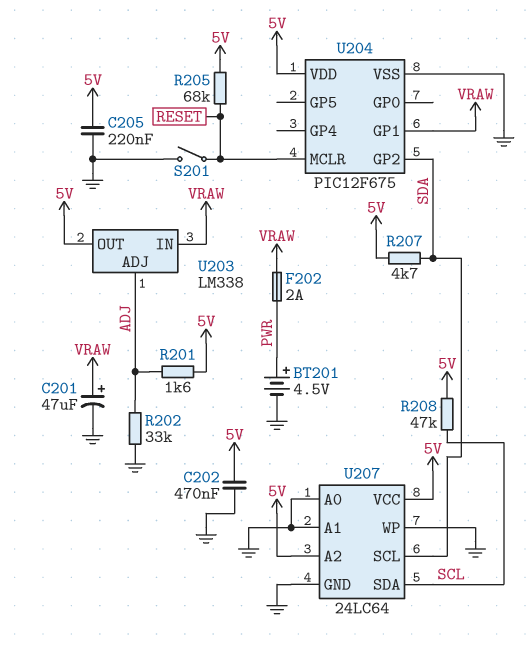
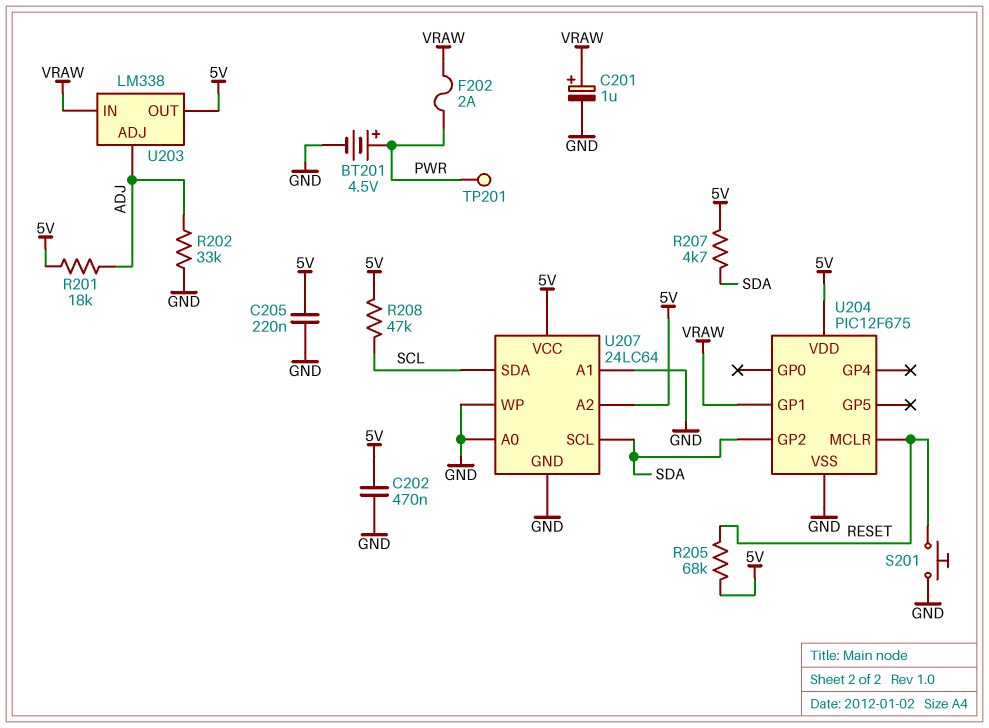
C201: 47uF (plus VRAW, minus GND) -> 1uF (plus VRAW, minus GND)
R201: 1.6k (5V, ADJ) -> 18k (5V, ADJ)
S201: switch (GND, RESET) -> button (GND, RESET)
TP201: none -> test point (PWR)

